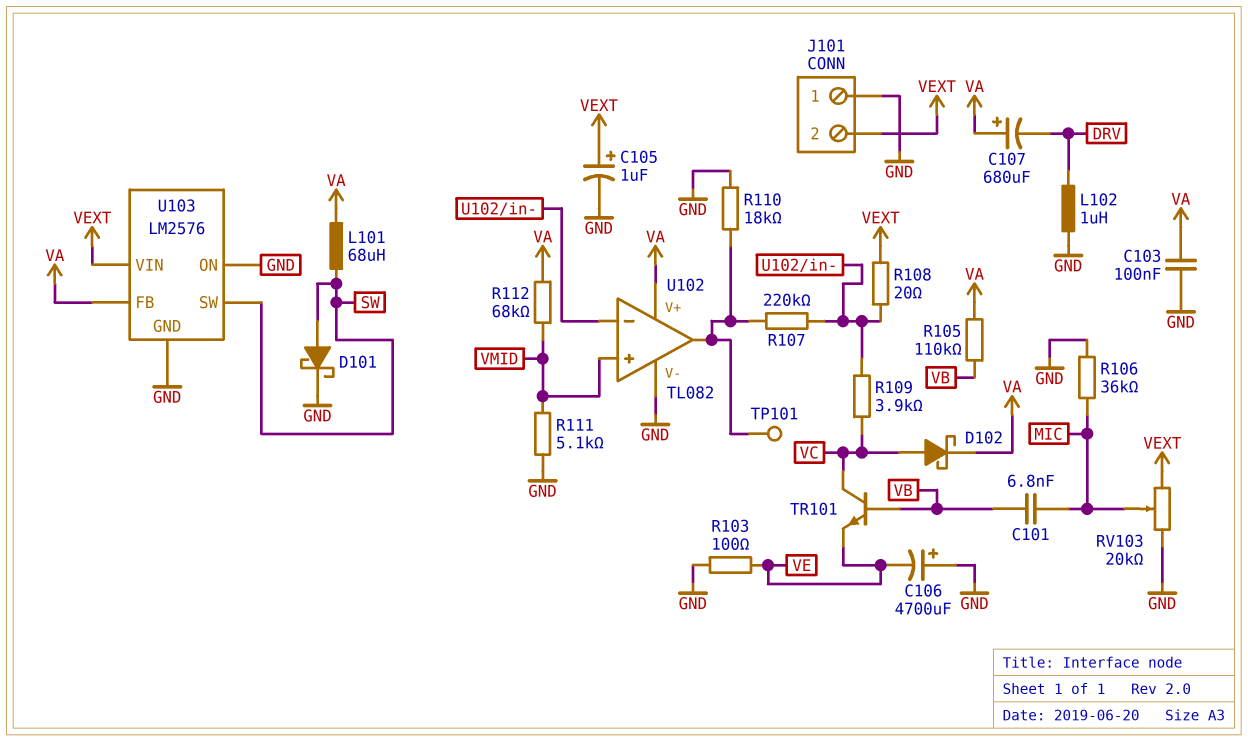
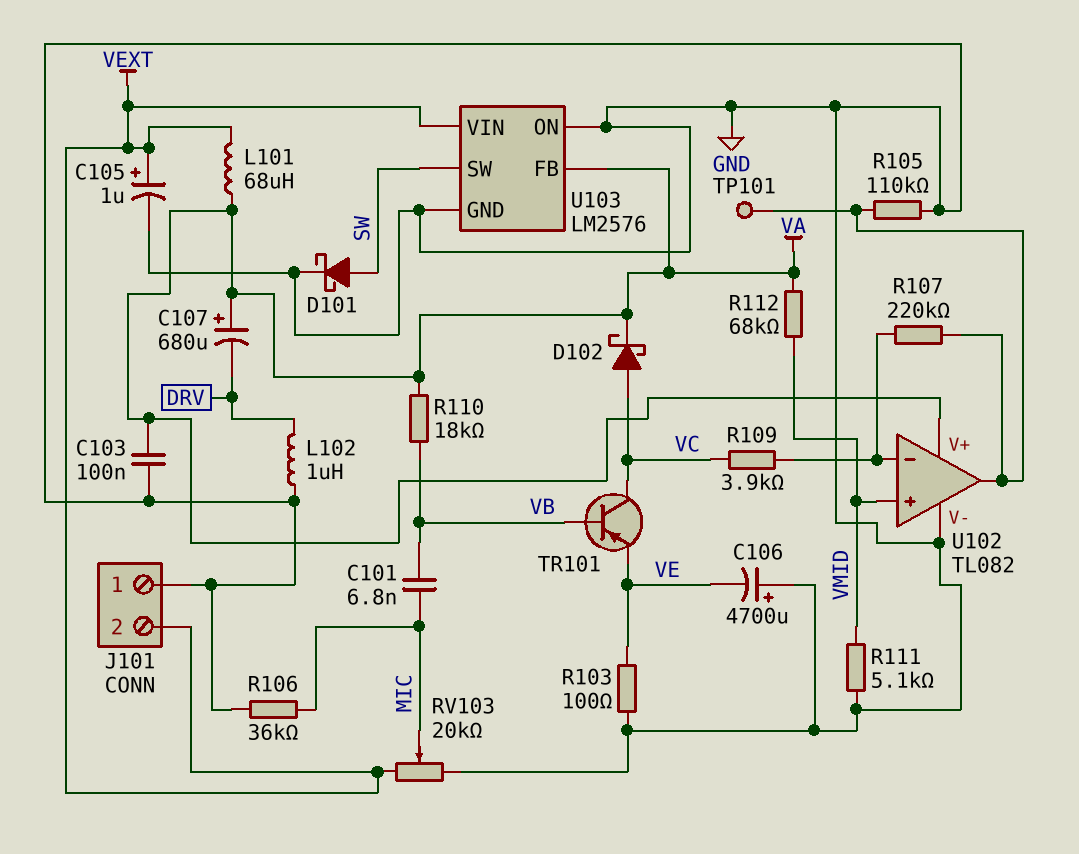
L101: 68uH (SW, VA) -> 68uH (VA, VEXT)
R105: 110k (VA, VB) -> 110k (GND, U102/out)
R108: 20 (U102/in-, VEXT) -> none
R110: 18k (GND, U102/out) -> 18k (VA, VB)
TR101: NPN (B VB, C VC, E VE) -> PNP (B VB, C VC, E VE)

